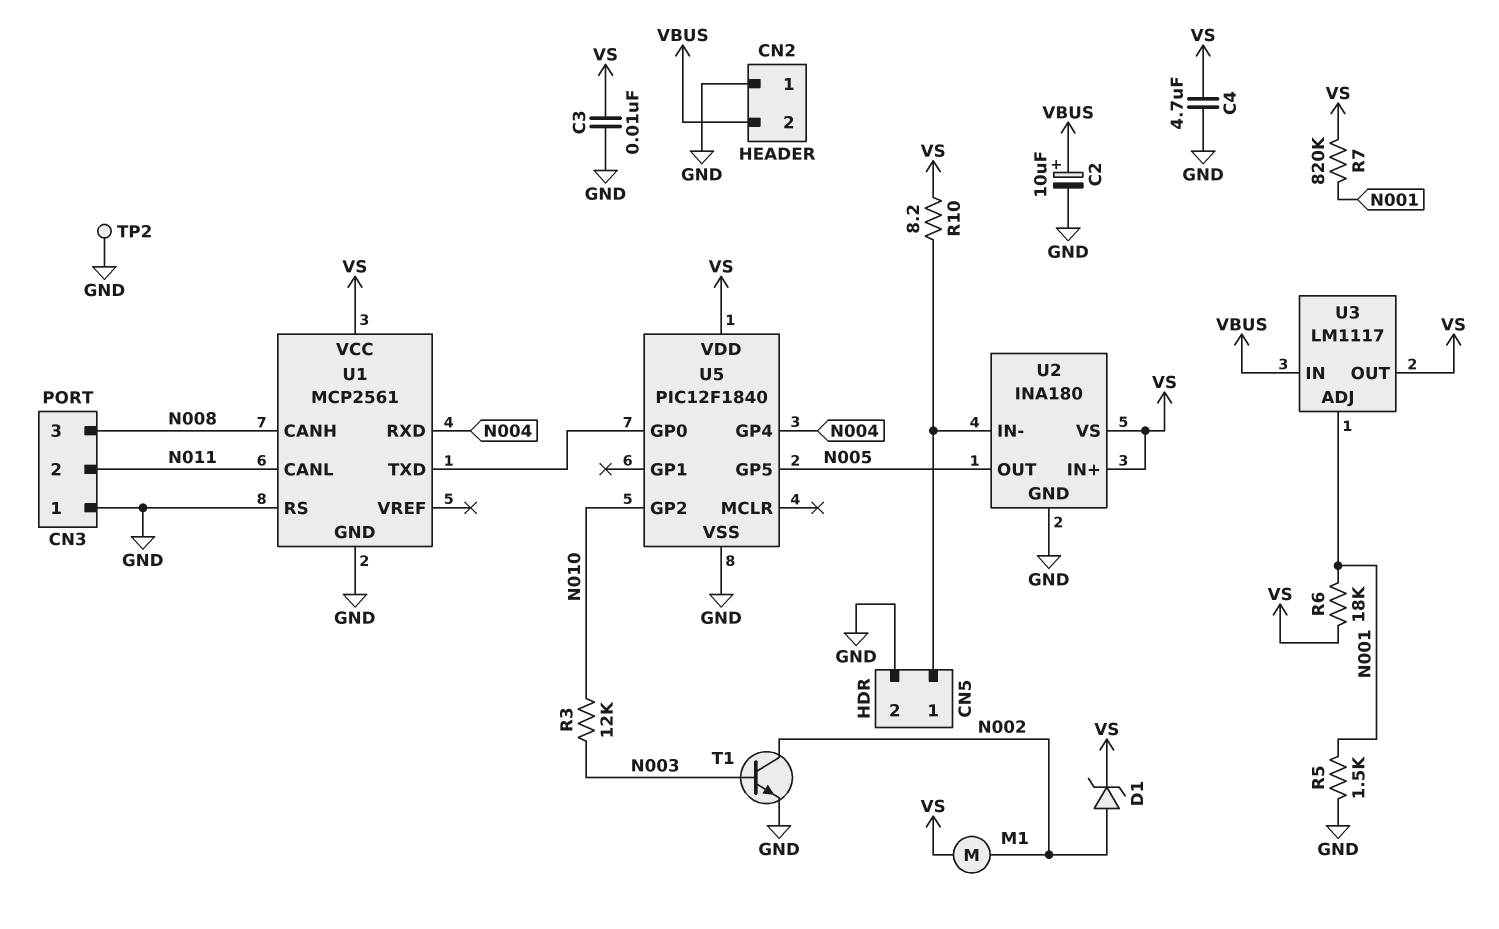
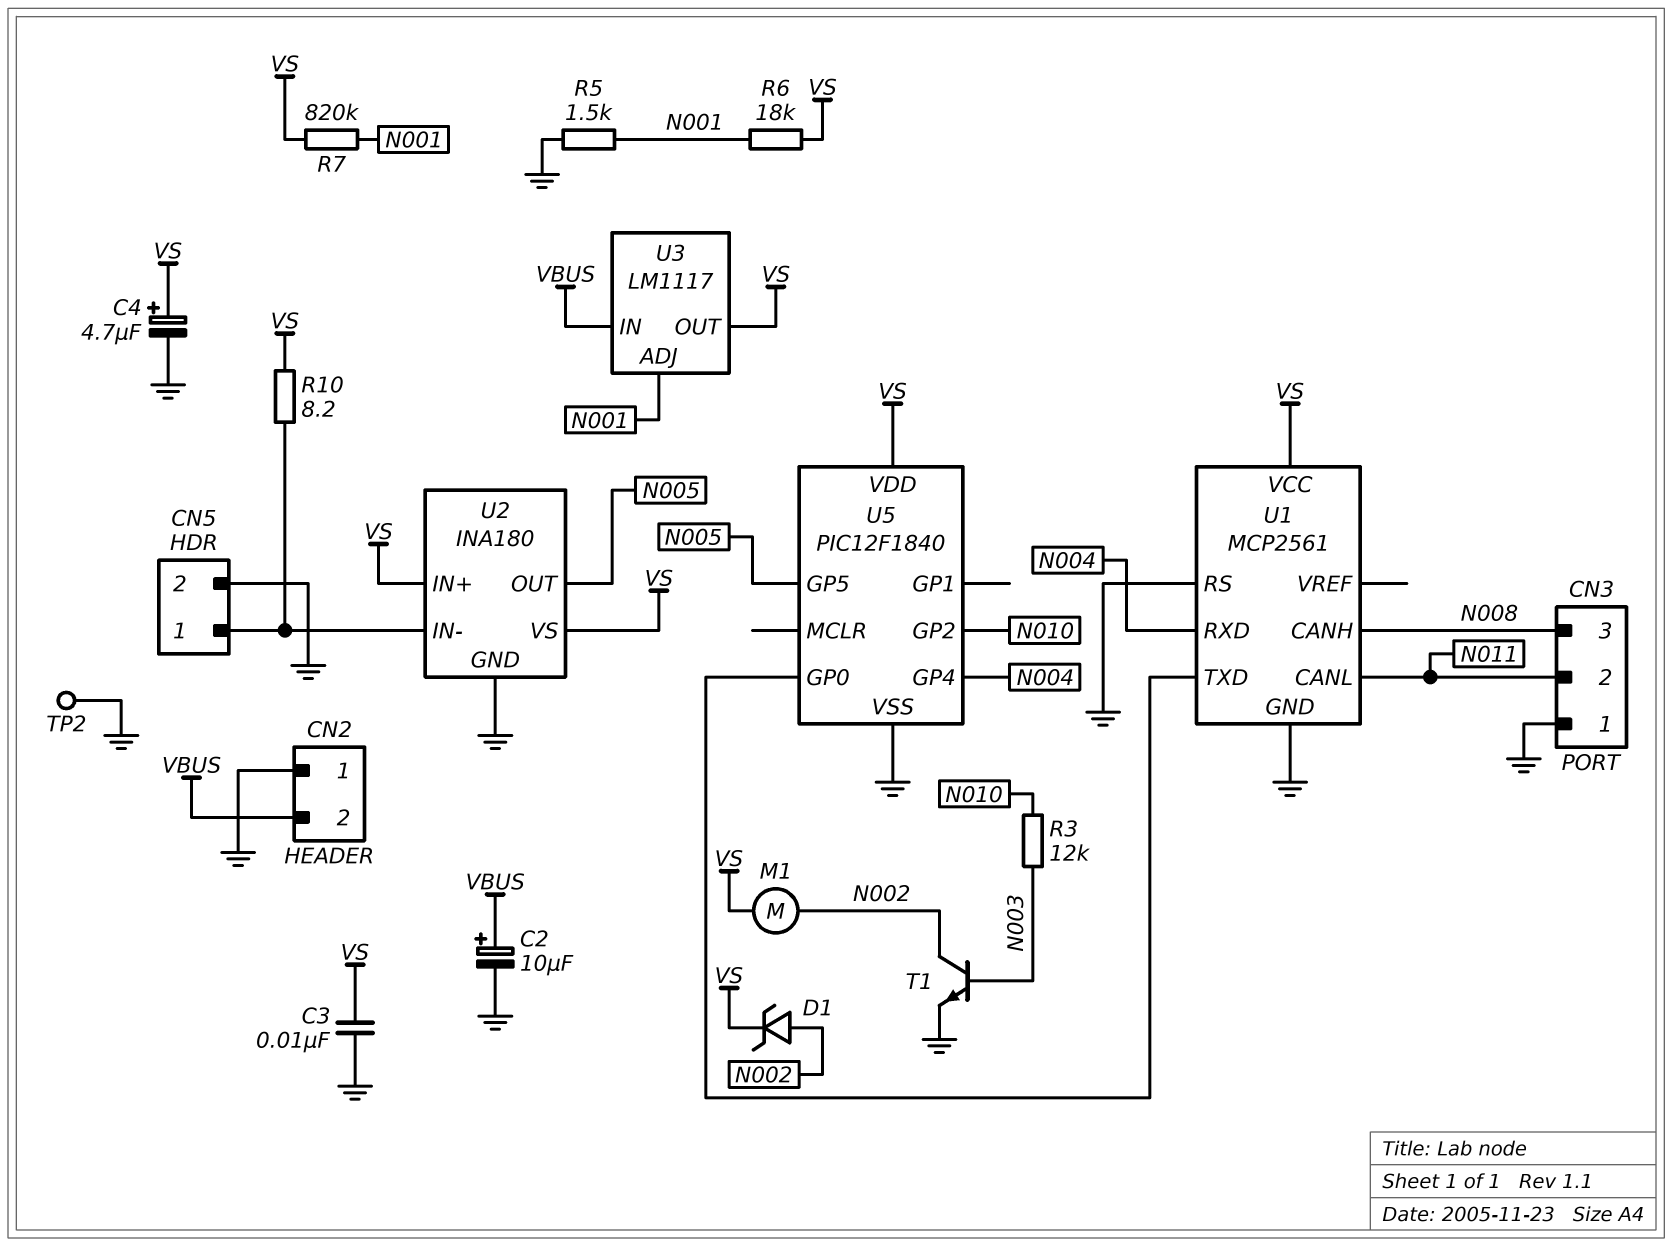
C4: 4.7uF (GND, VS) -> 4.7uF (plus VS, minus GND)

